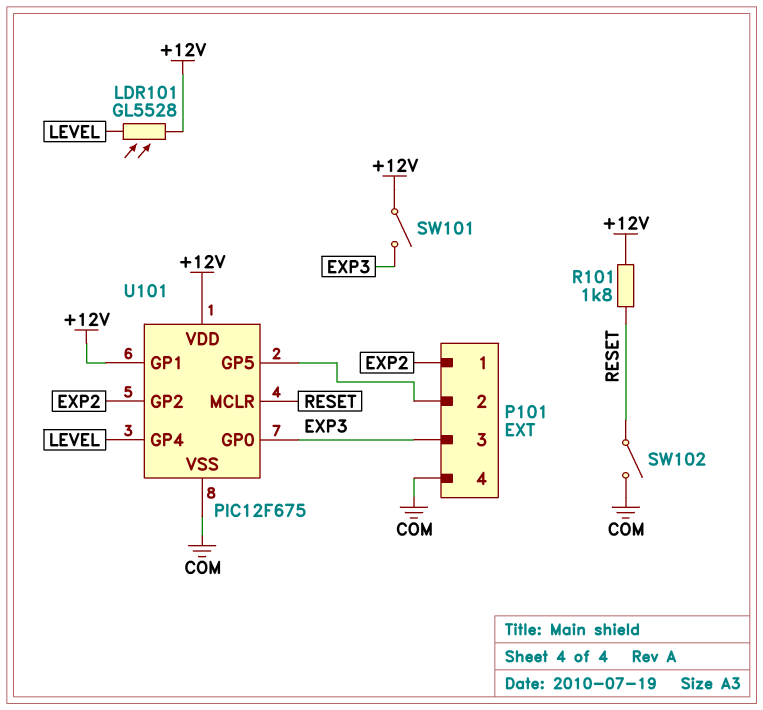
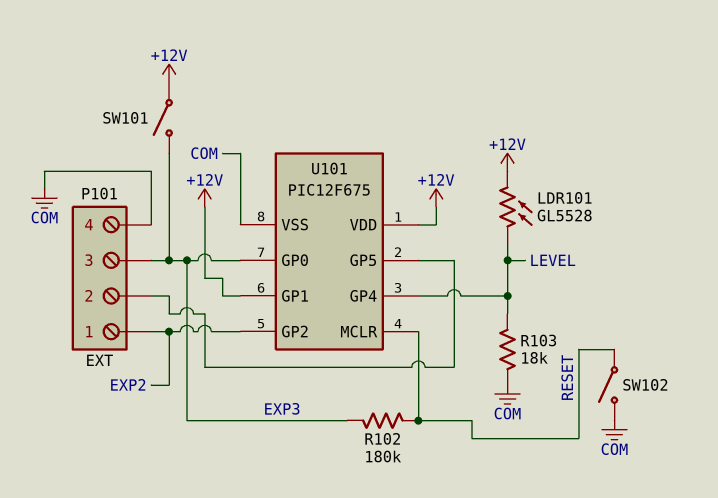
R101: 1.8k (+12V, RESET) -> none
R102: none -> 180k (EXP3, RESET)
R103: none -> 18k (COM, LEVEL)

